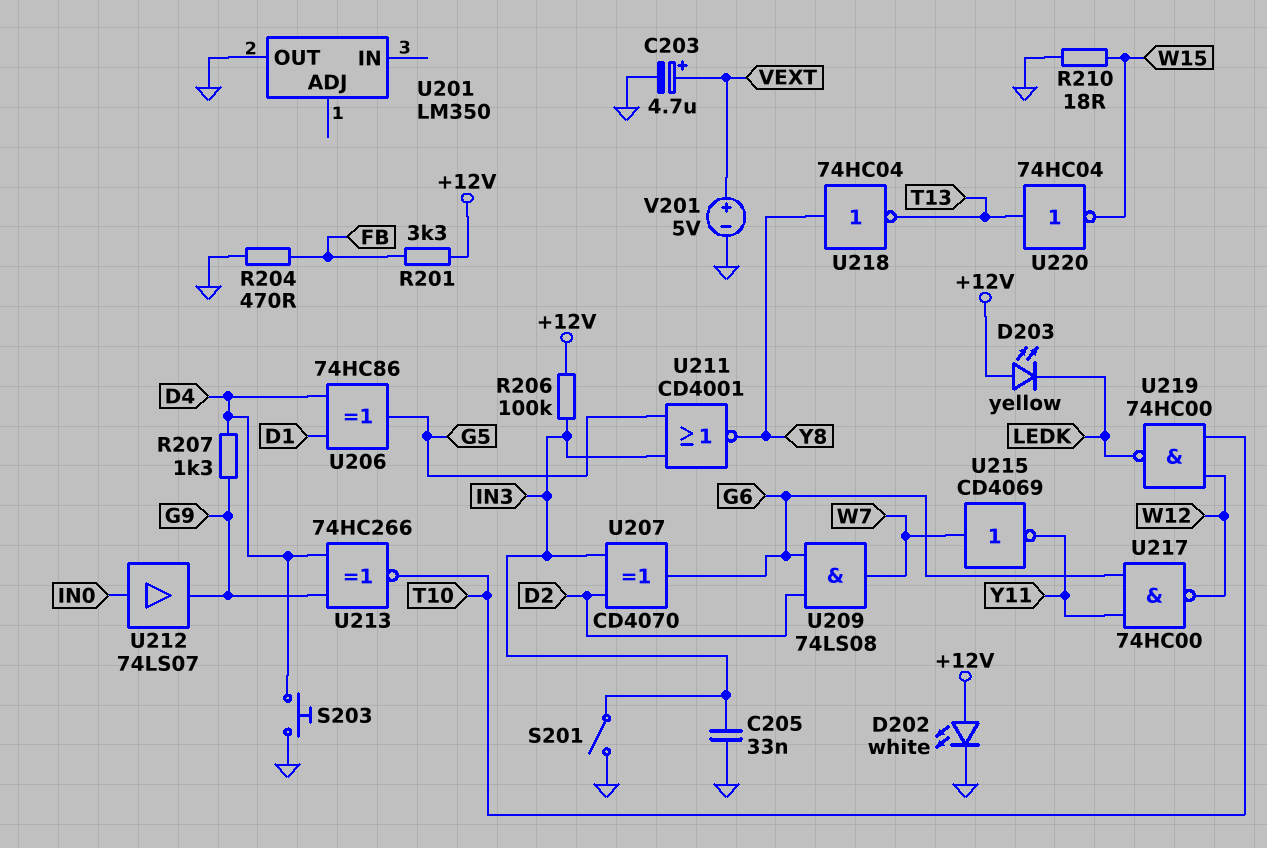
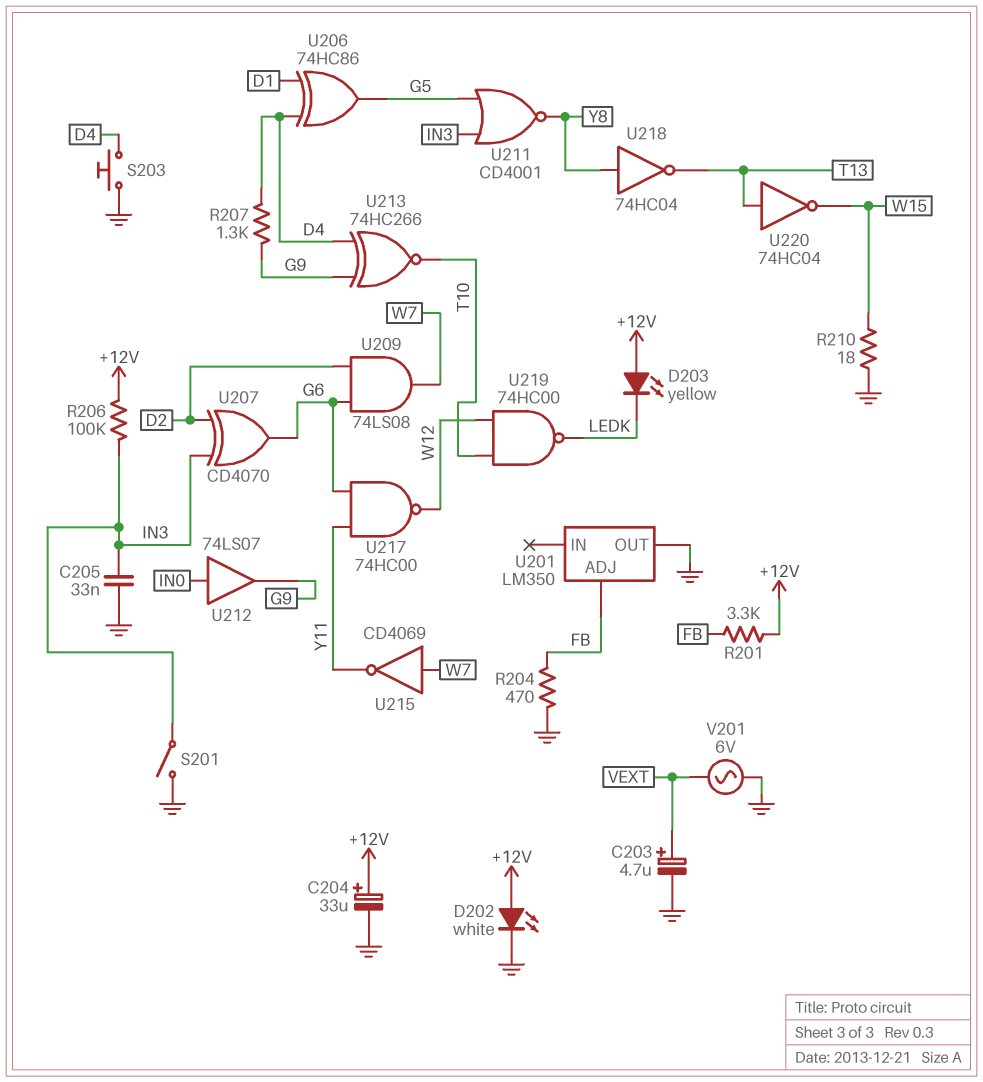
C204: none -> 33uF (plus +12V, minus GND)
U201 pin ADJ: none -> FB
V201: 5V (plus VEXT, minus GND) -> AC 6V (GND, VEXT)

